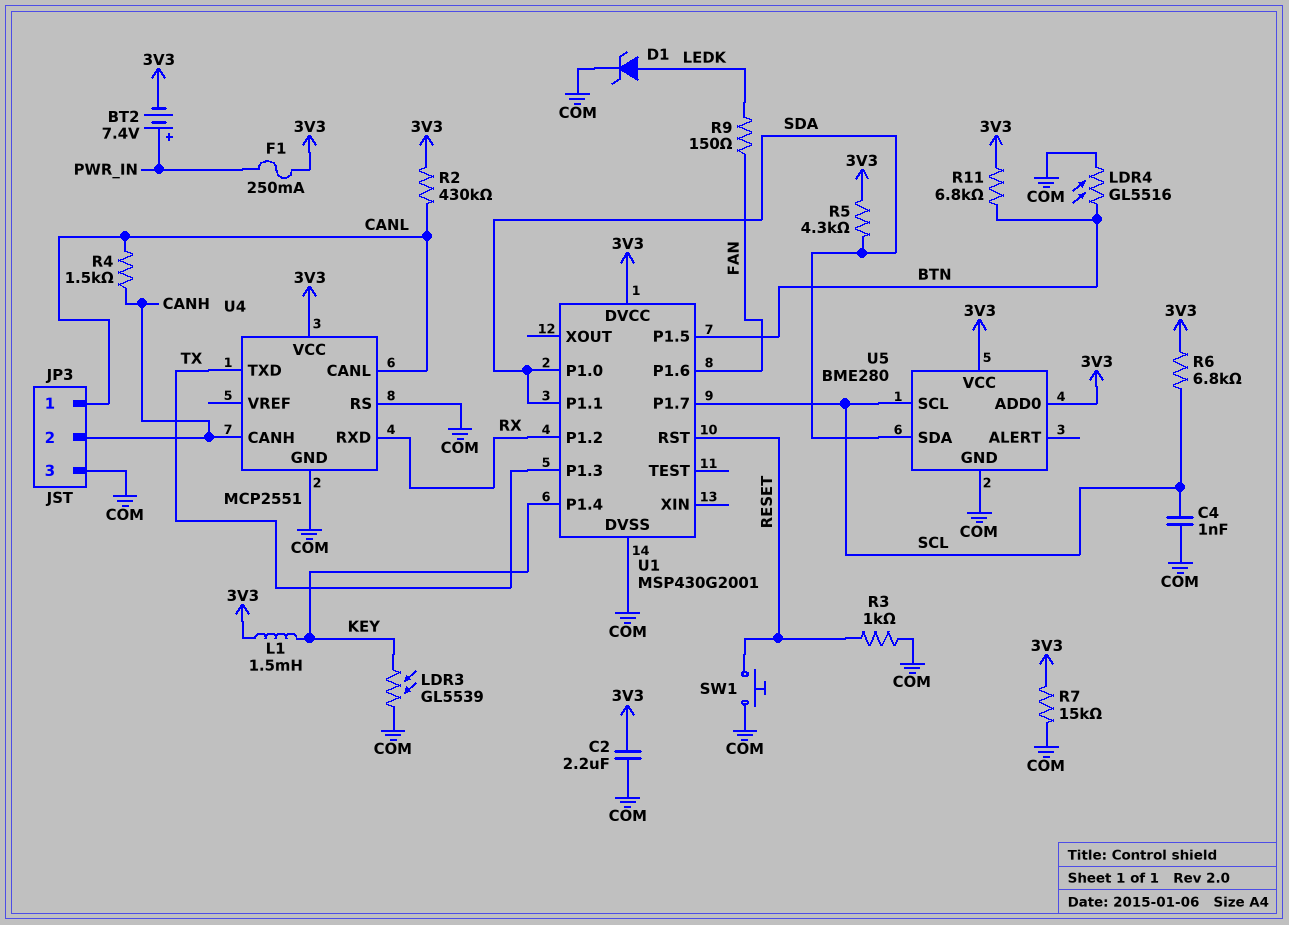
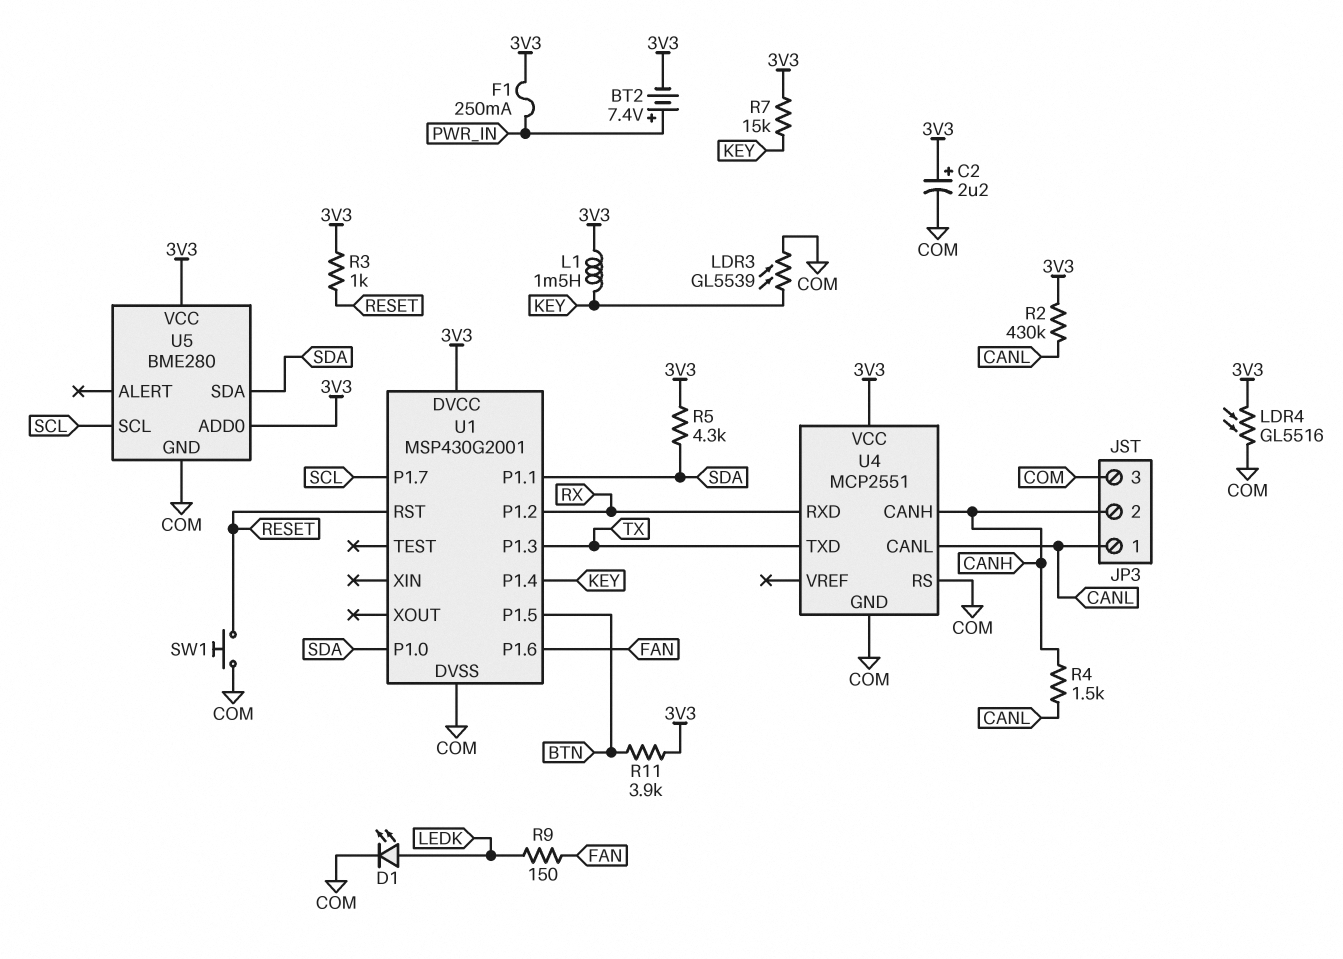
C2: 2.2uF (3V3, COM) -> 2.2uF (plus 3V3, minus COM)
C4: 1nF (COM, SCL) -> none
D1: zener (A LEDK, K COM) -> LED (A LEDK, K COM)
LDR4: GL5516 (BTN, COM) -> GL5516 (3V3, COM)
R3: 1k (COM, RESET) -> 1k (3V3, RESET)
R6: 6.8k (3V3, SCL) -> none
R7: 15k (3V3, COM) -> 15k (3V3, KEY)
R11: 6.8k (3V3, BTN) -> 3.9k (3V3, BTN)

